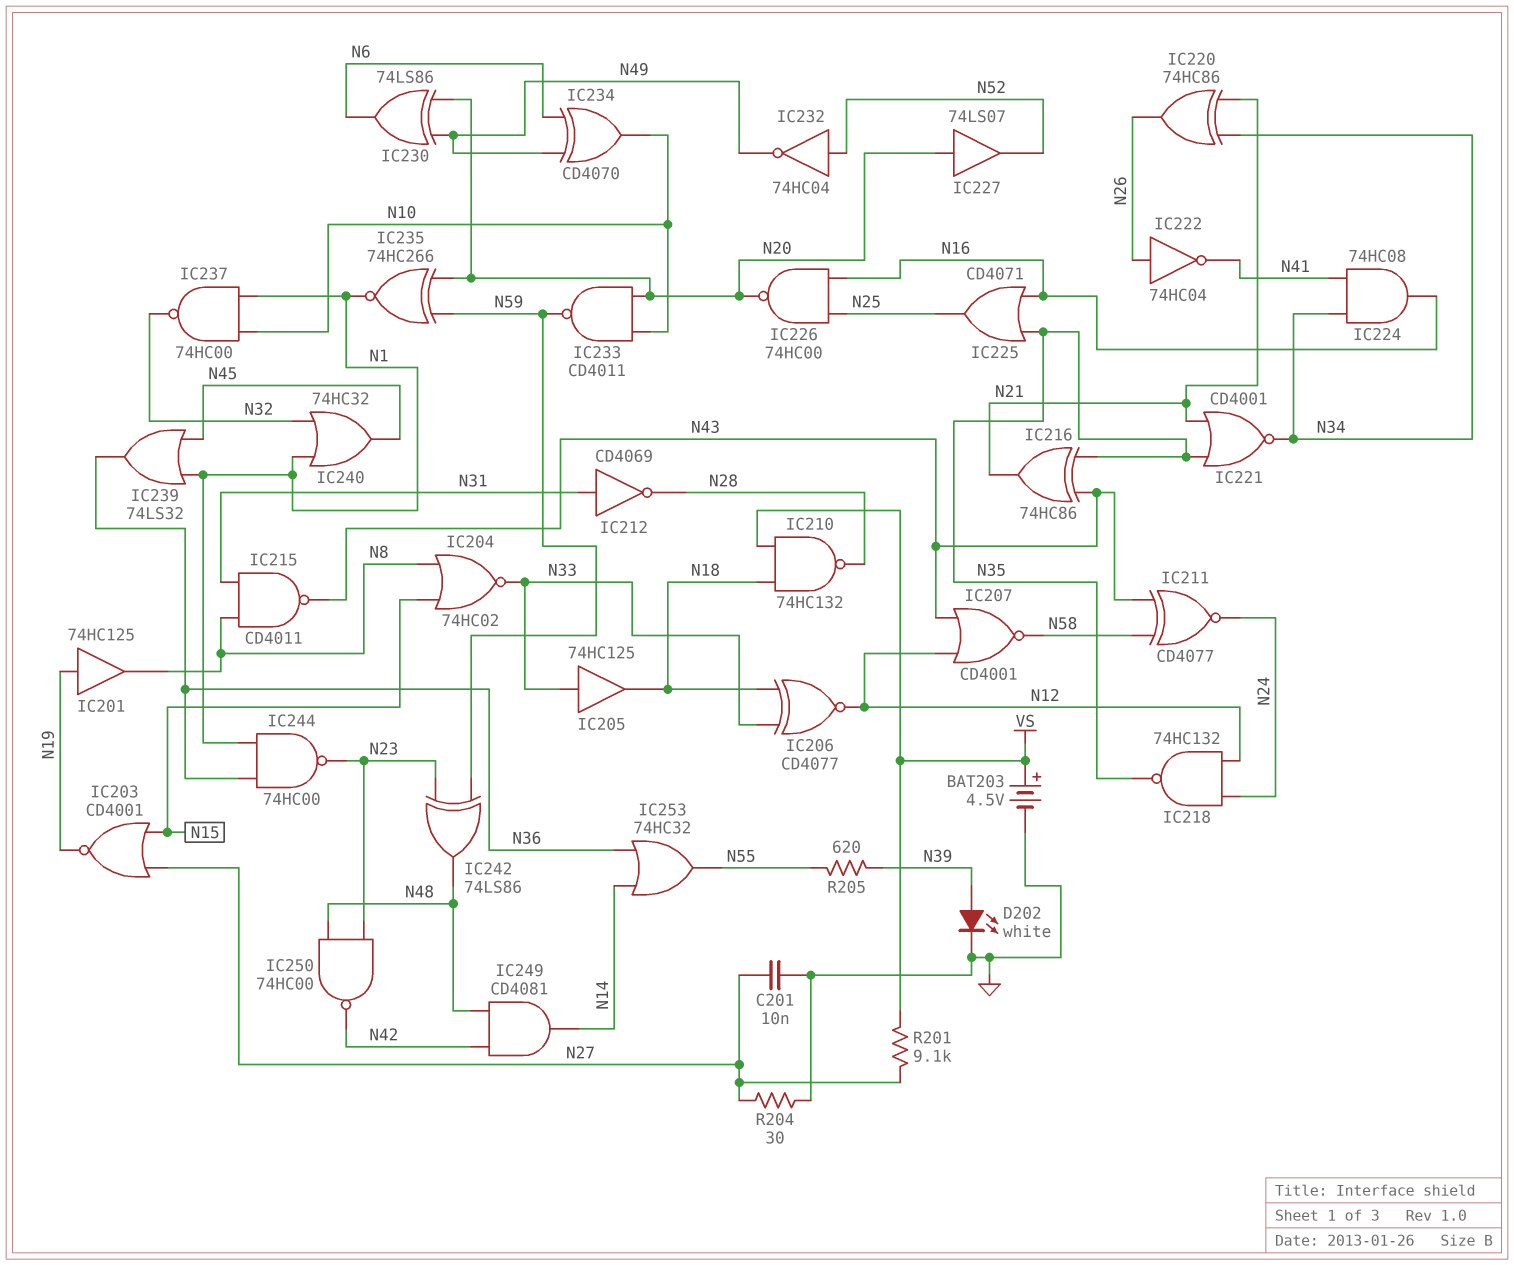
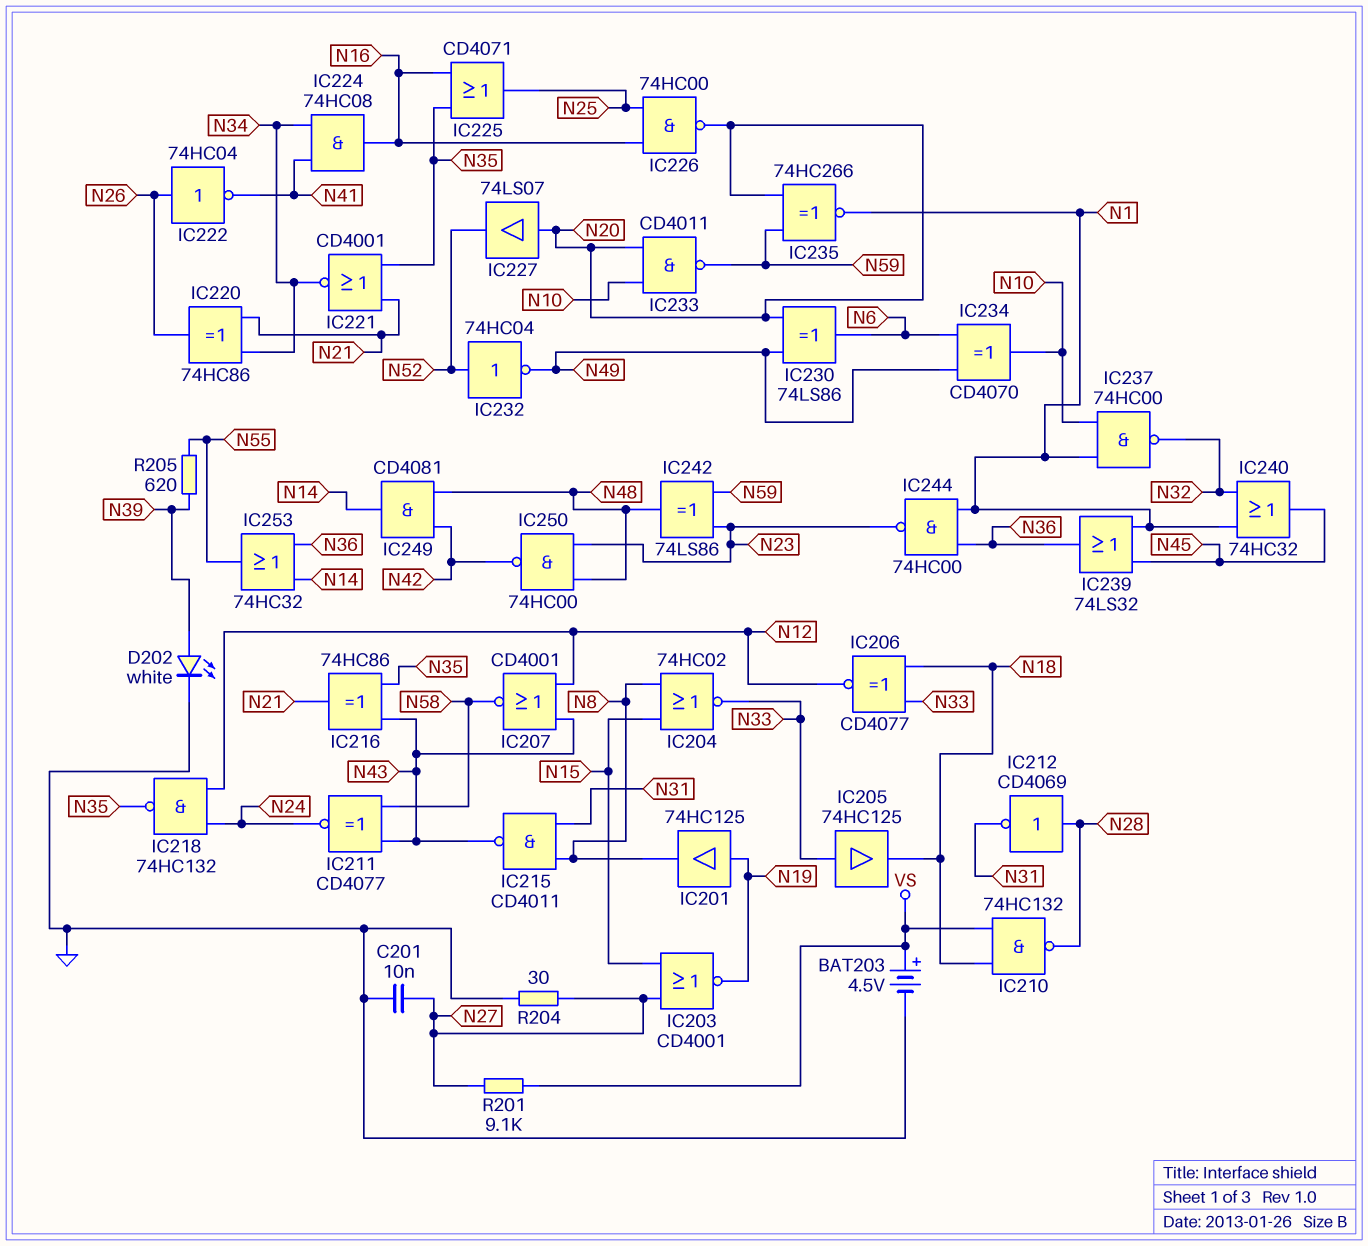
IC212: NOT CD4069 (in N31, out N28) -> NOT CD4069 (in N28, out N31)

